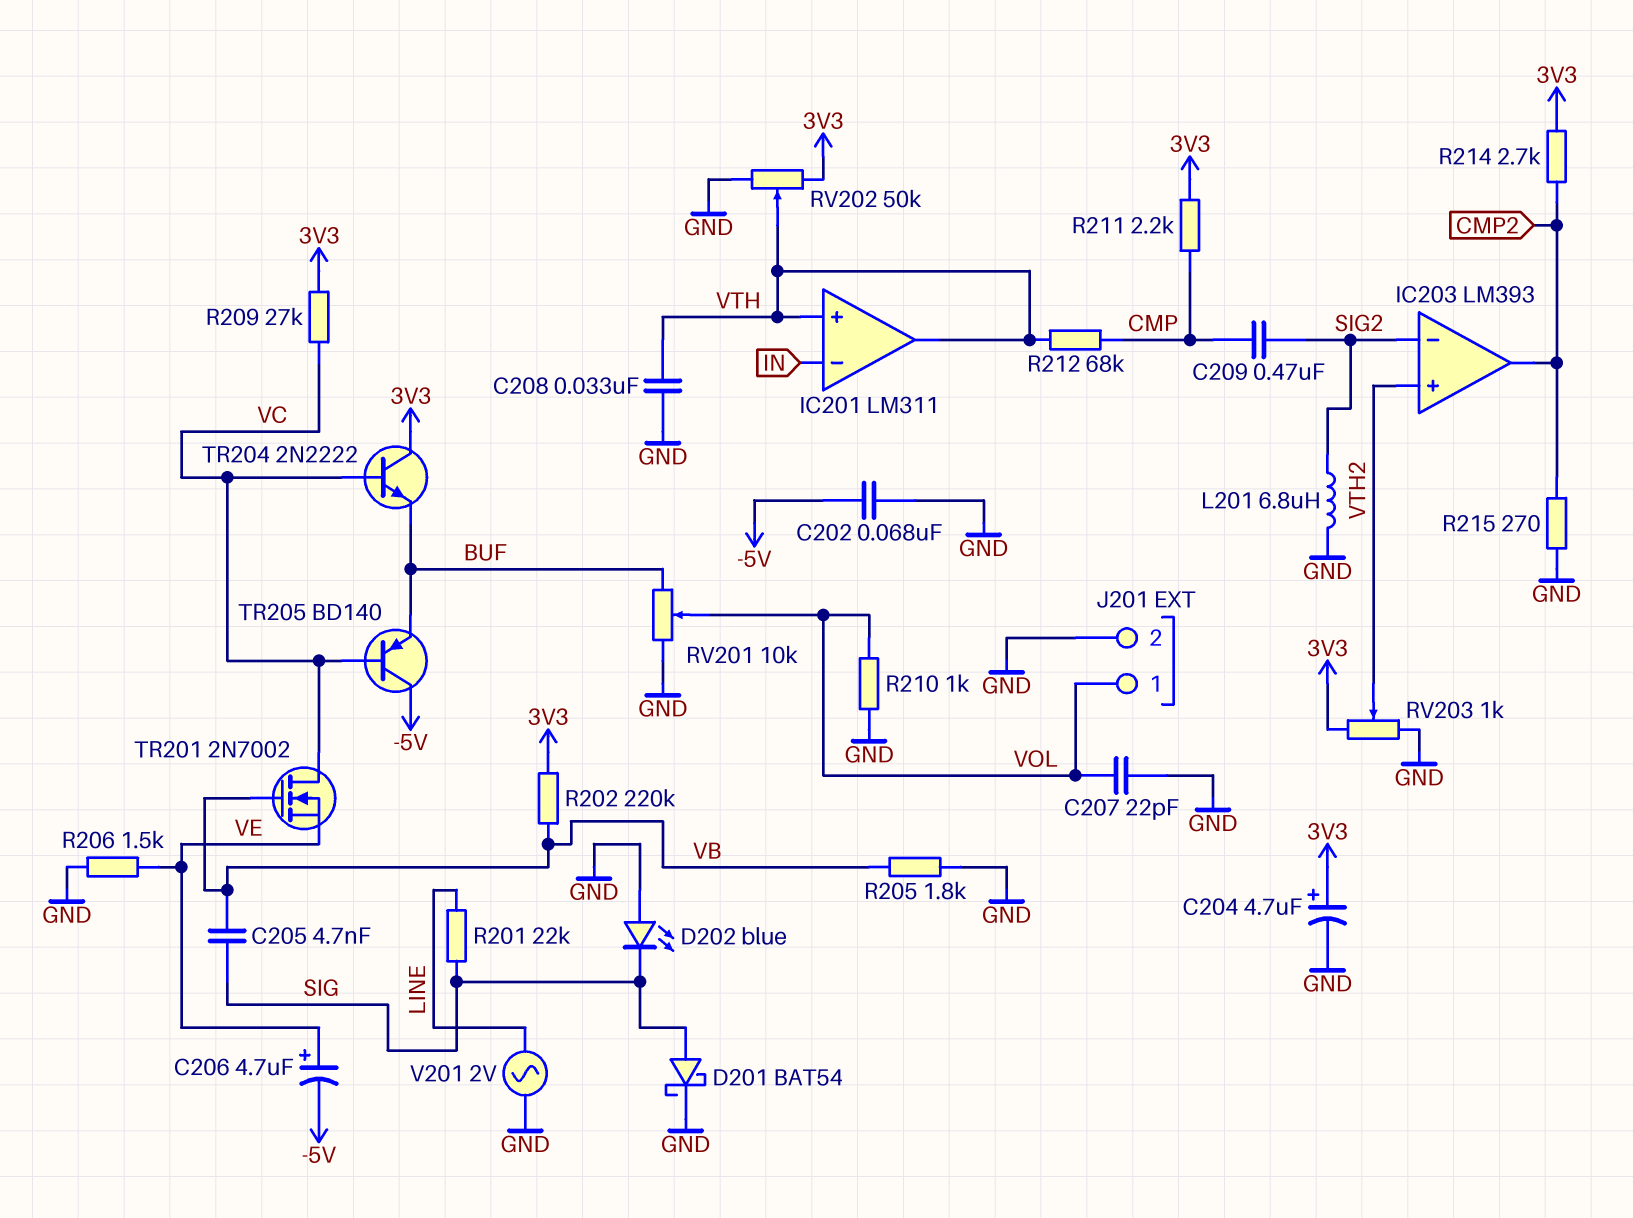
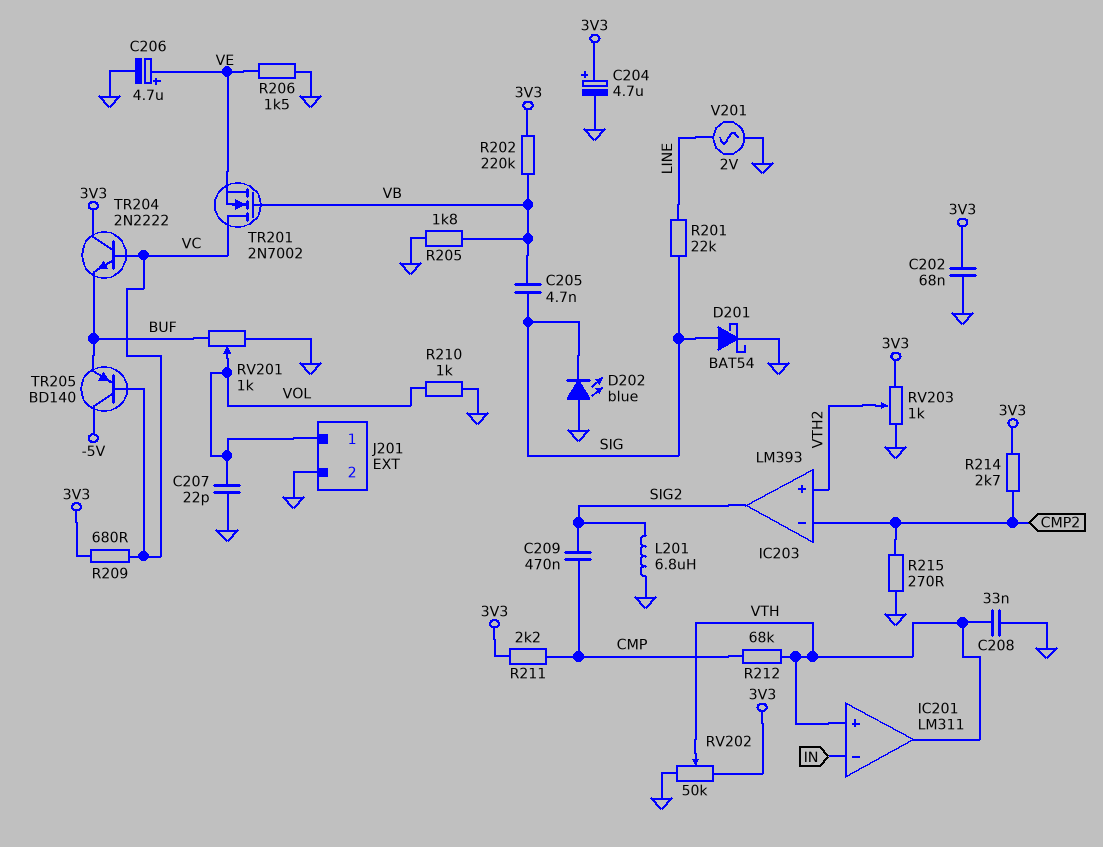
C202: 68nF (-5V, GND) -> 68nF (3V3, GND)
C206: 4.7uF (plus VE, minus -5V) -> 4.7uF (plus VE, minus GND)
IC203 pin in-: SIG2 -> CMP2
IC203 pin out: CMP2 -> SIG2
R209: 27k (3V3, VC) -> 680 (3V3, VC)
RV201: 10k (BUF, GND, wiper VOL) -> 1k (BUF, GND, wiper VOL)

